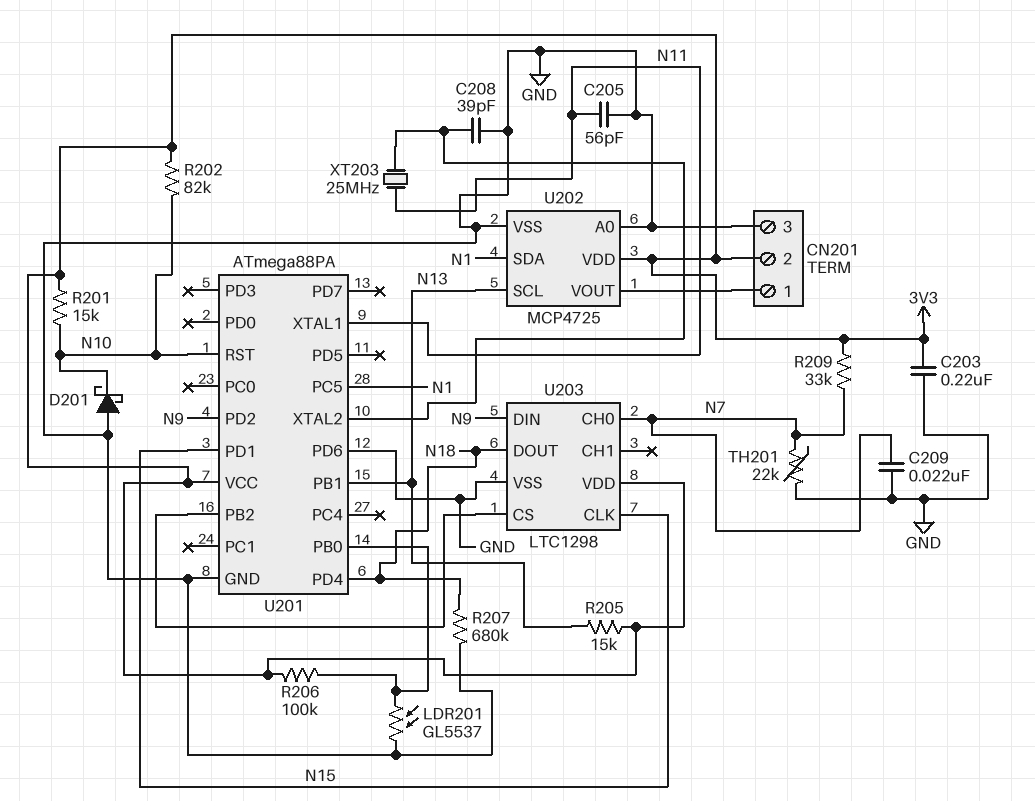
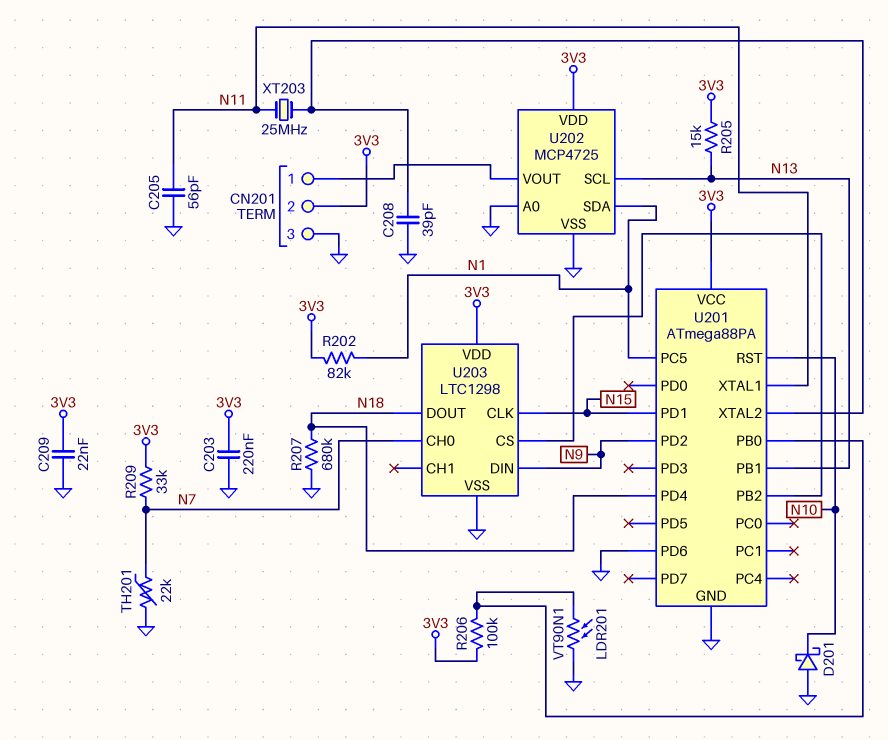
C209: 22nF (GND, N7) -> 22nF (3V3, GND)
LDR201: GL5537 (GND, U201/PB0) -> VT90N1 (GND, U201/PB0)
R201: 15k (3V3, N10) -> none
R202: 82k (3V3, N10) -> 82k (3V3, N1)

